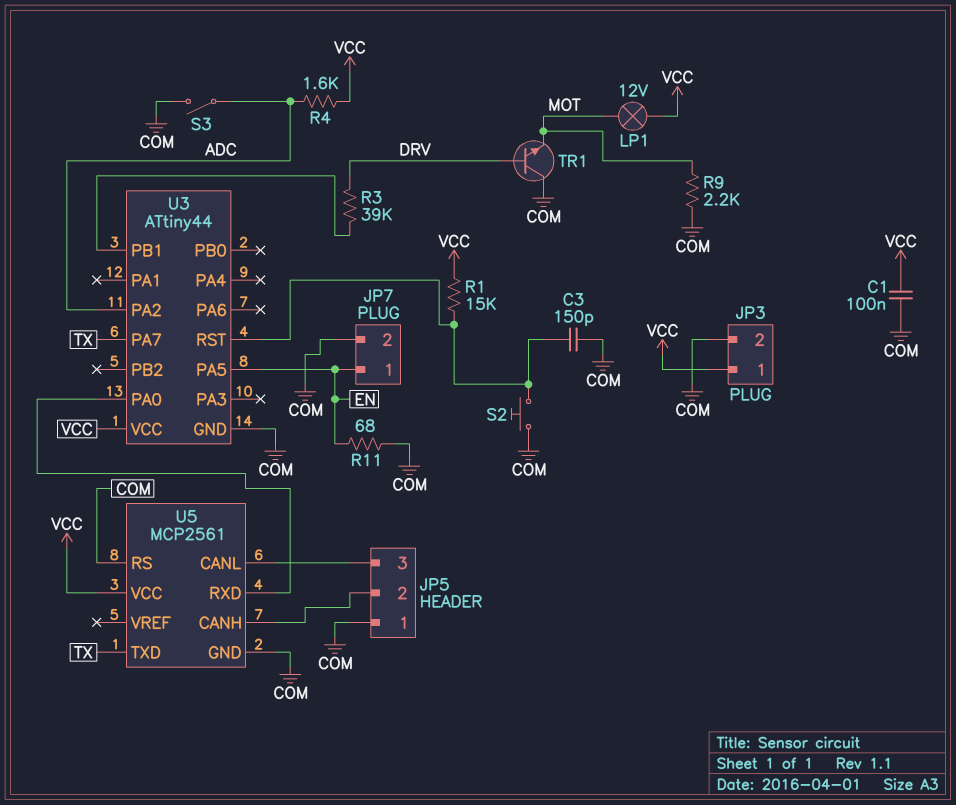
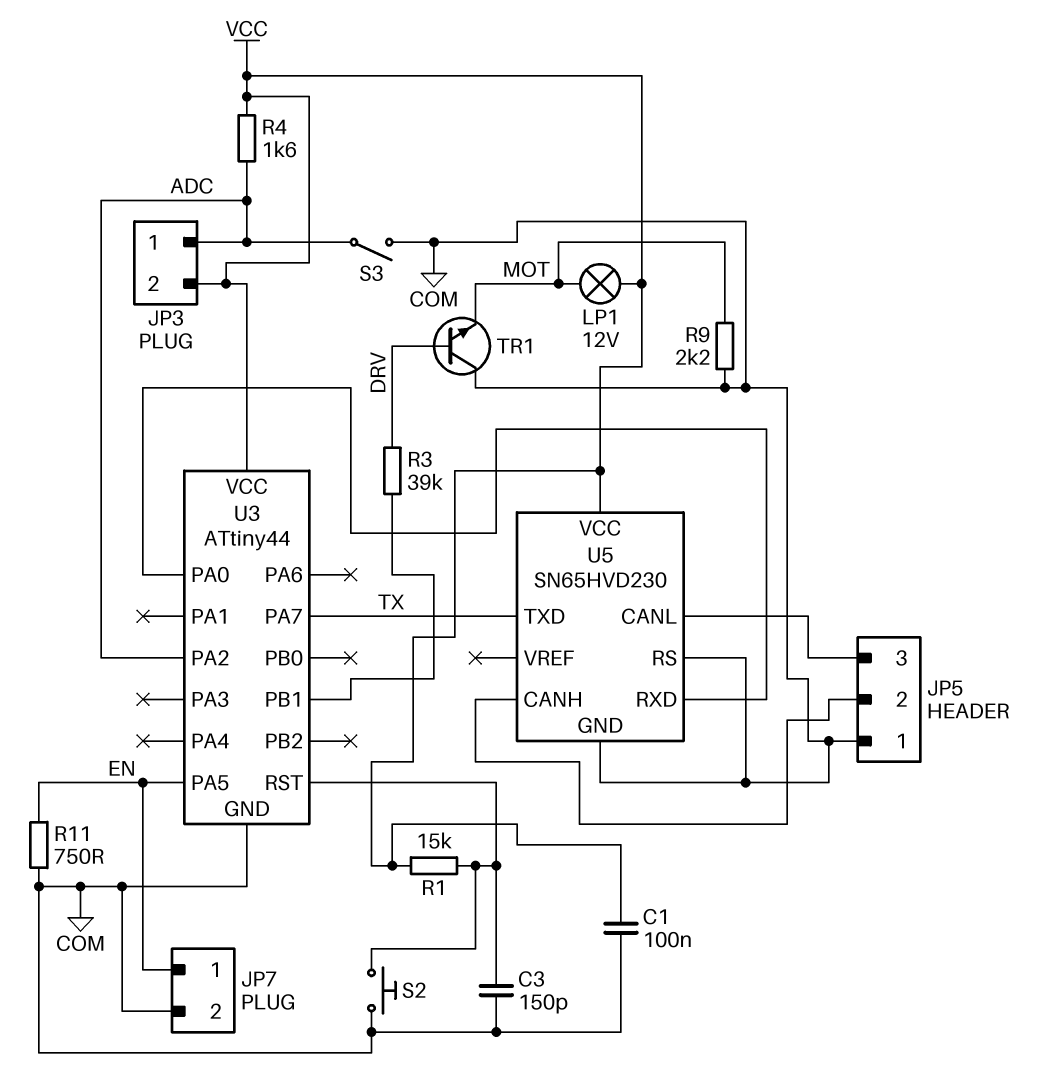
JP3 pin 1: VCC -> ADC
JP3 pin 2: COM -> VCC
R11: 68 (COM, EN) -> 750 (COM, EN)
U5: MCP2561 -> SN65HVD230

